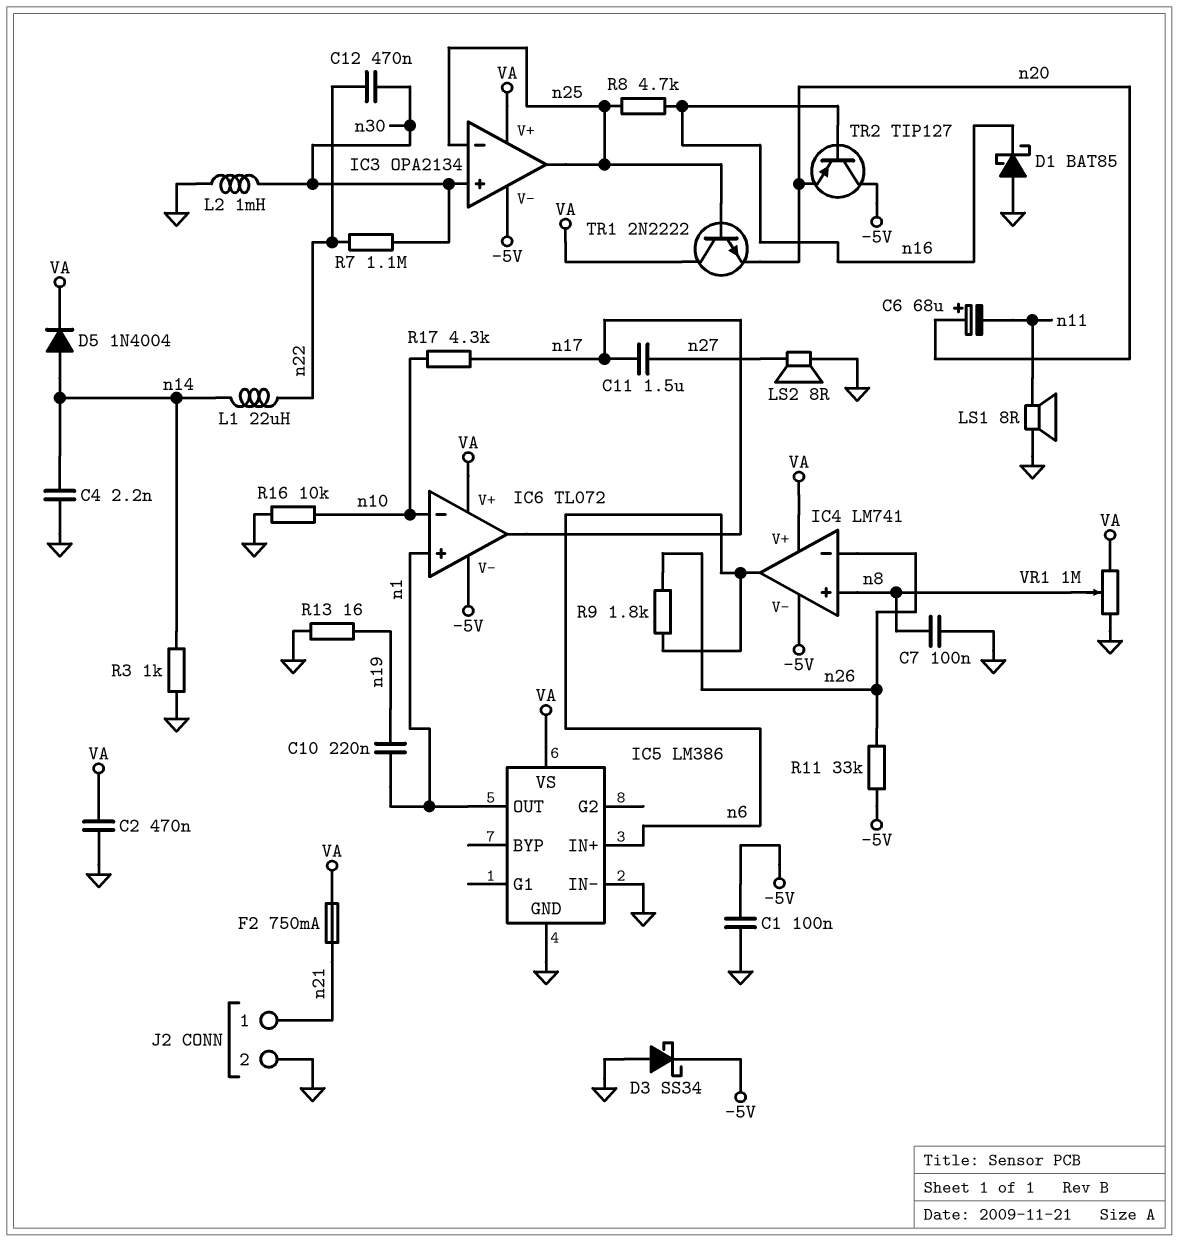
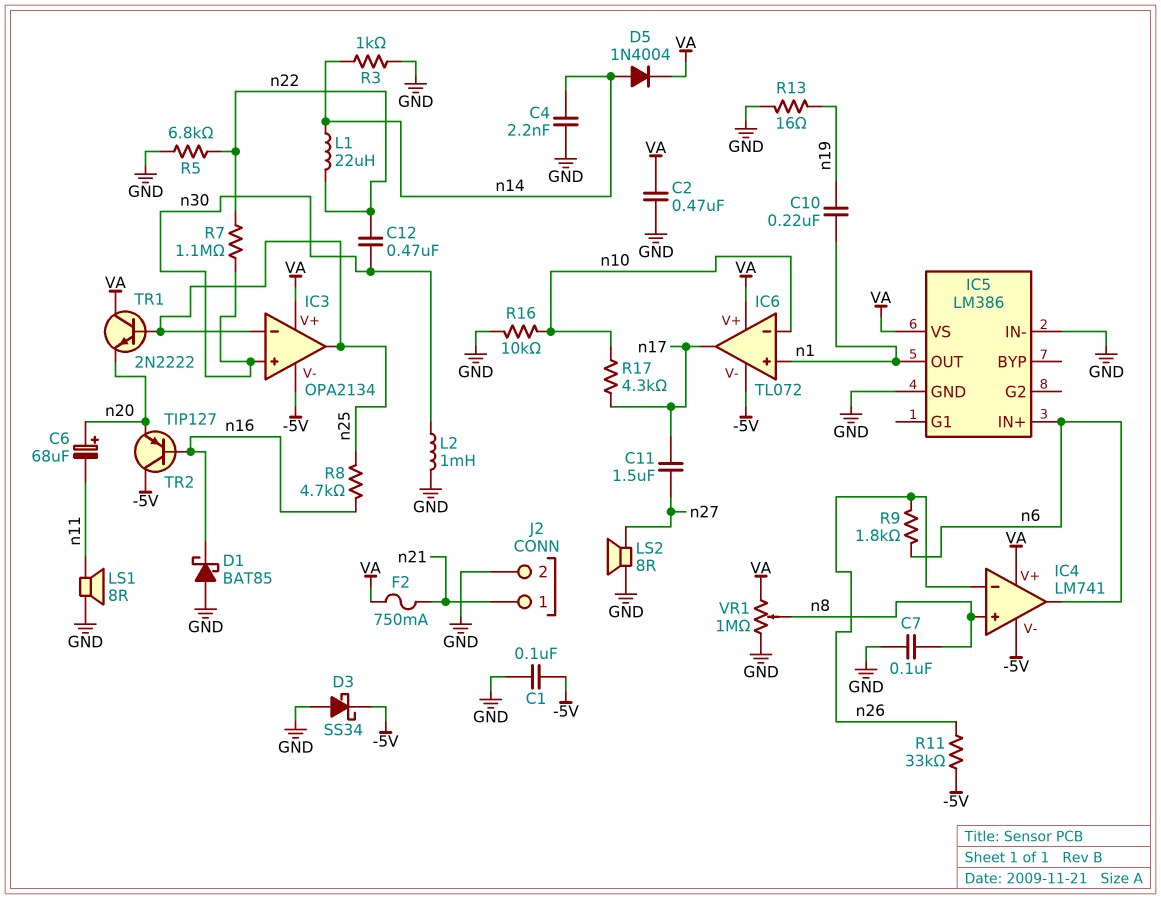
R5: none -> 6.8k (GND, n22)

